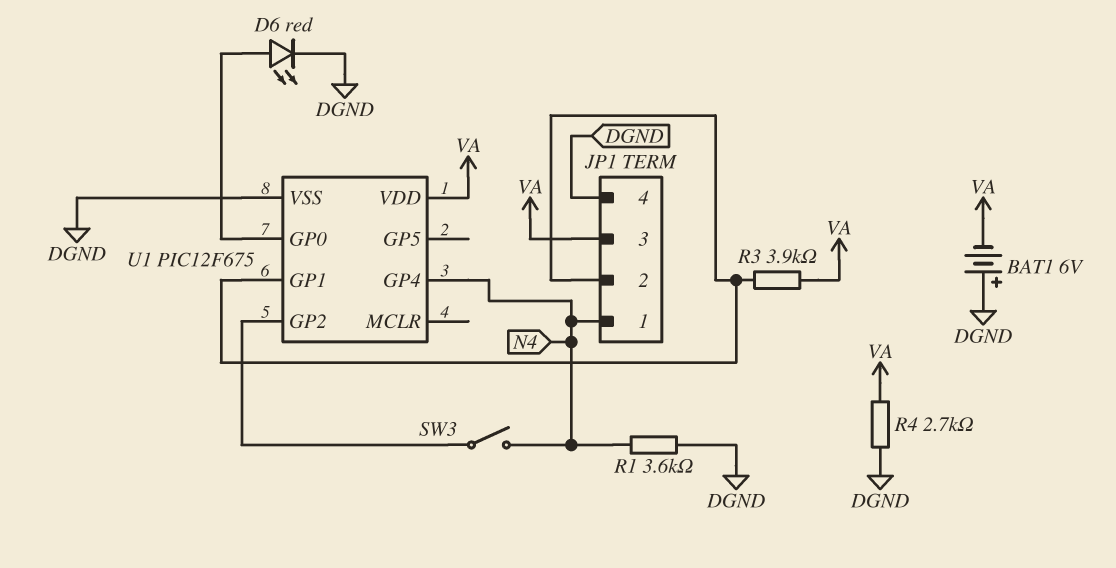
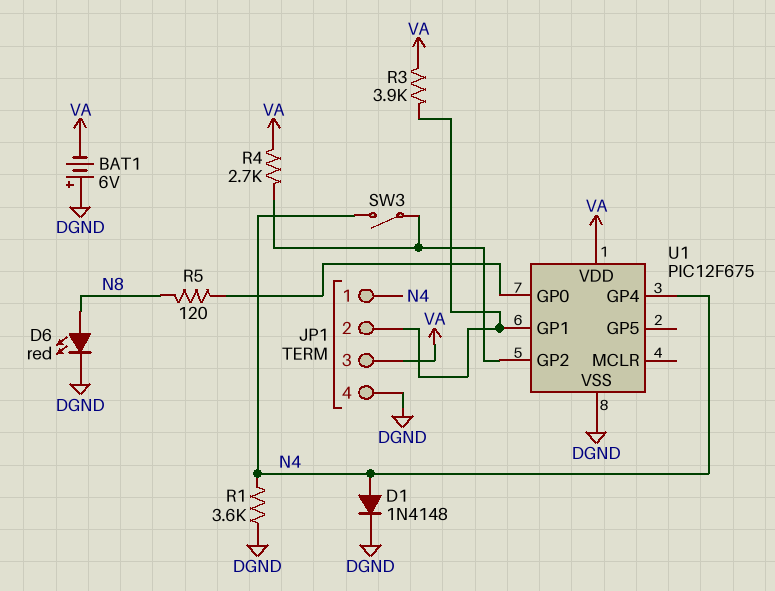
D1: none -> diode 1N4148 (A N4, K DGND)
D6: LED red (A U1/GP0, K DGND) -> LED red (A N8, K DGND)
R4: 2.7k (DGND, VA) -> 2.7k (U1/GP2, VA)
R5: none -> 120 (N8, U1/GP0)

